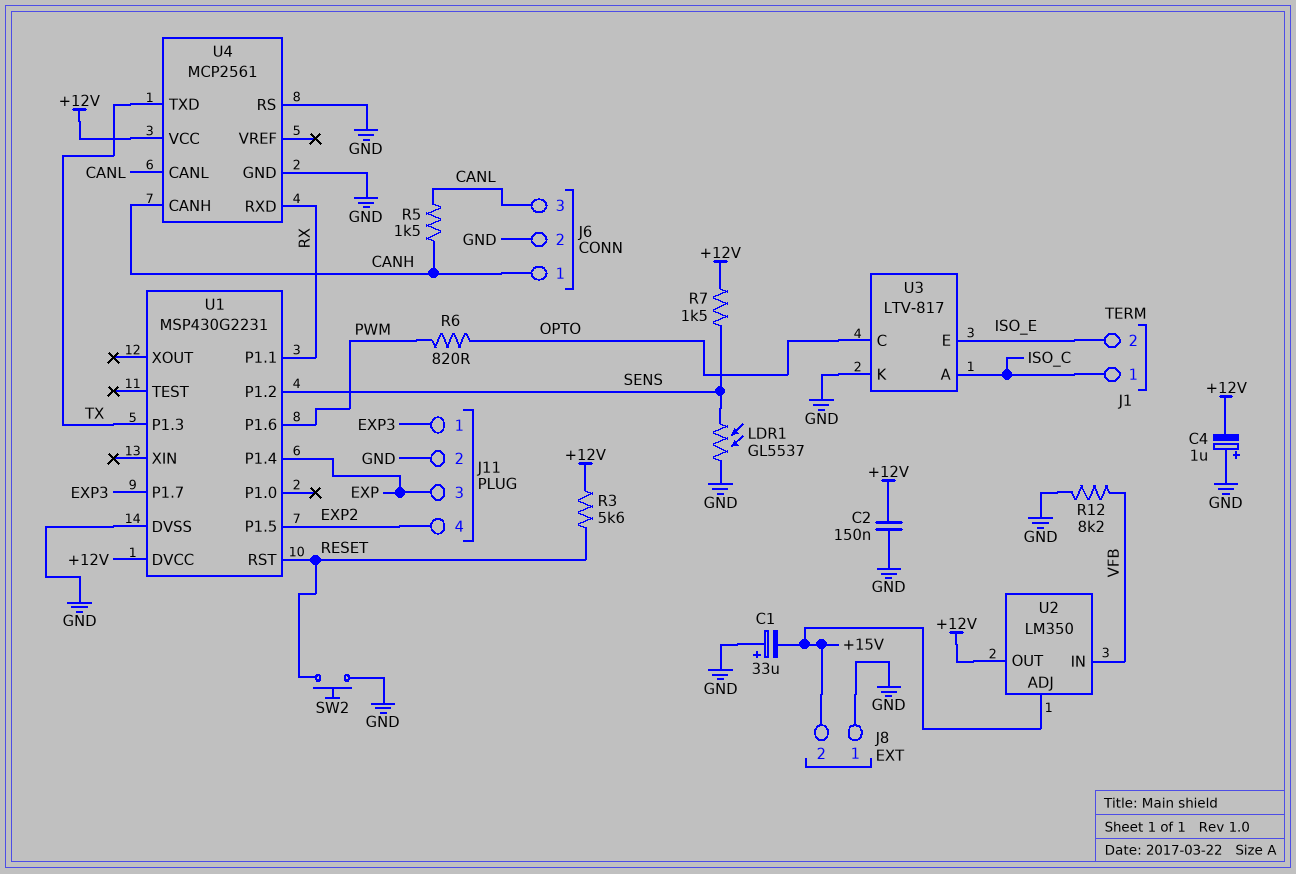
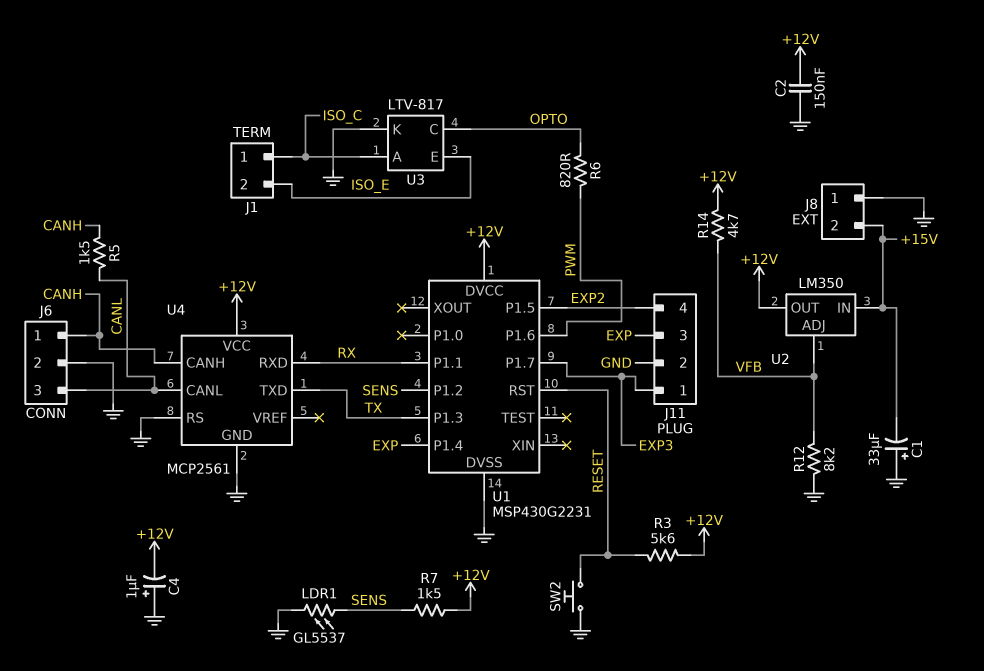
R14: none -> 4.7k (+12V, VFB)
U2 pin ADJ: +15V -> VFB
U2 pin IN: VFB -> +15V

